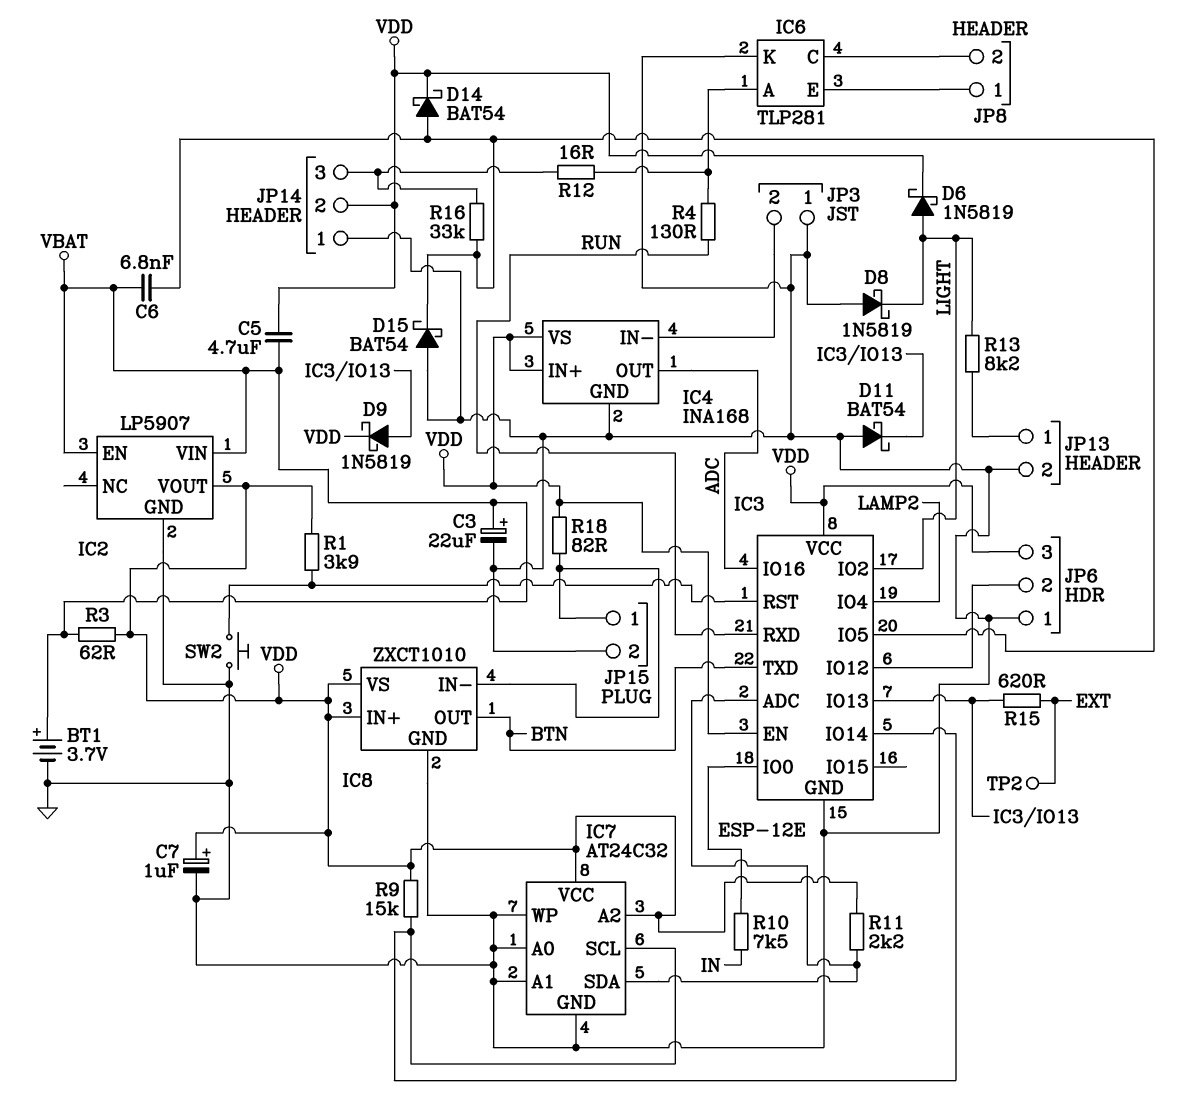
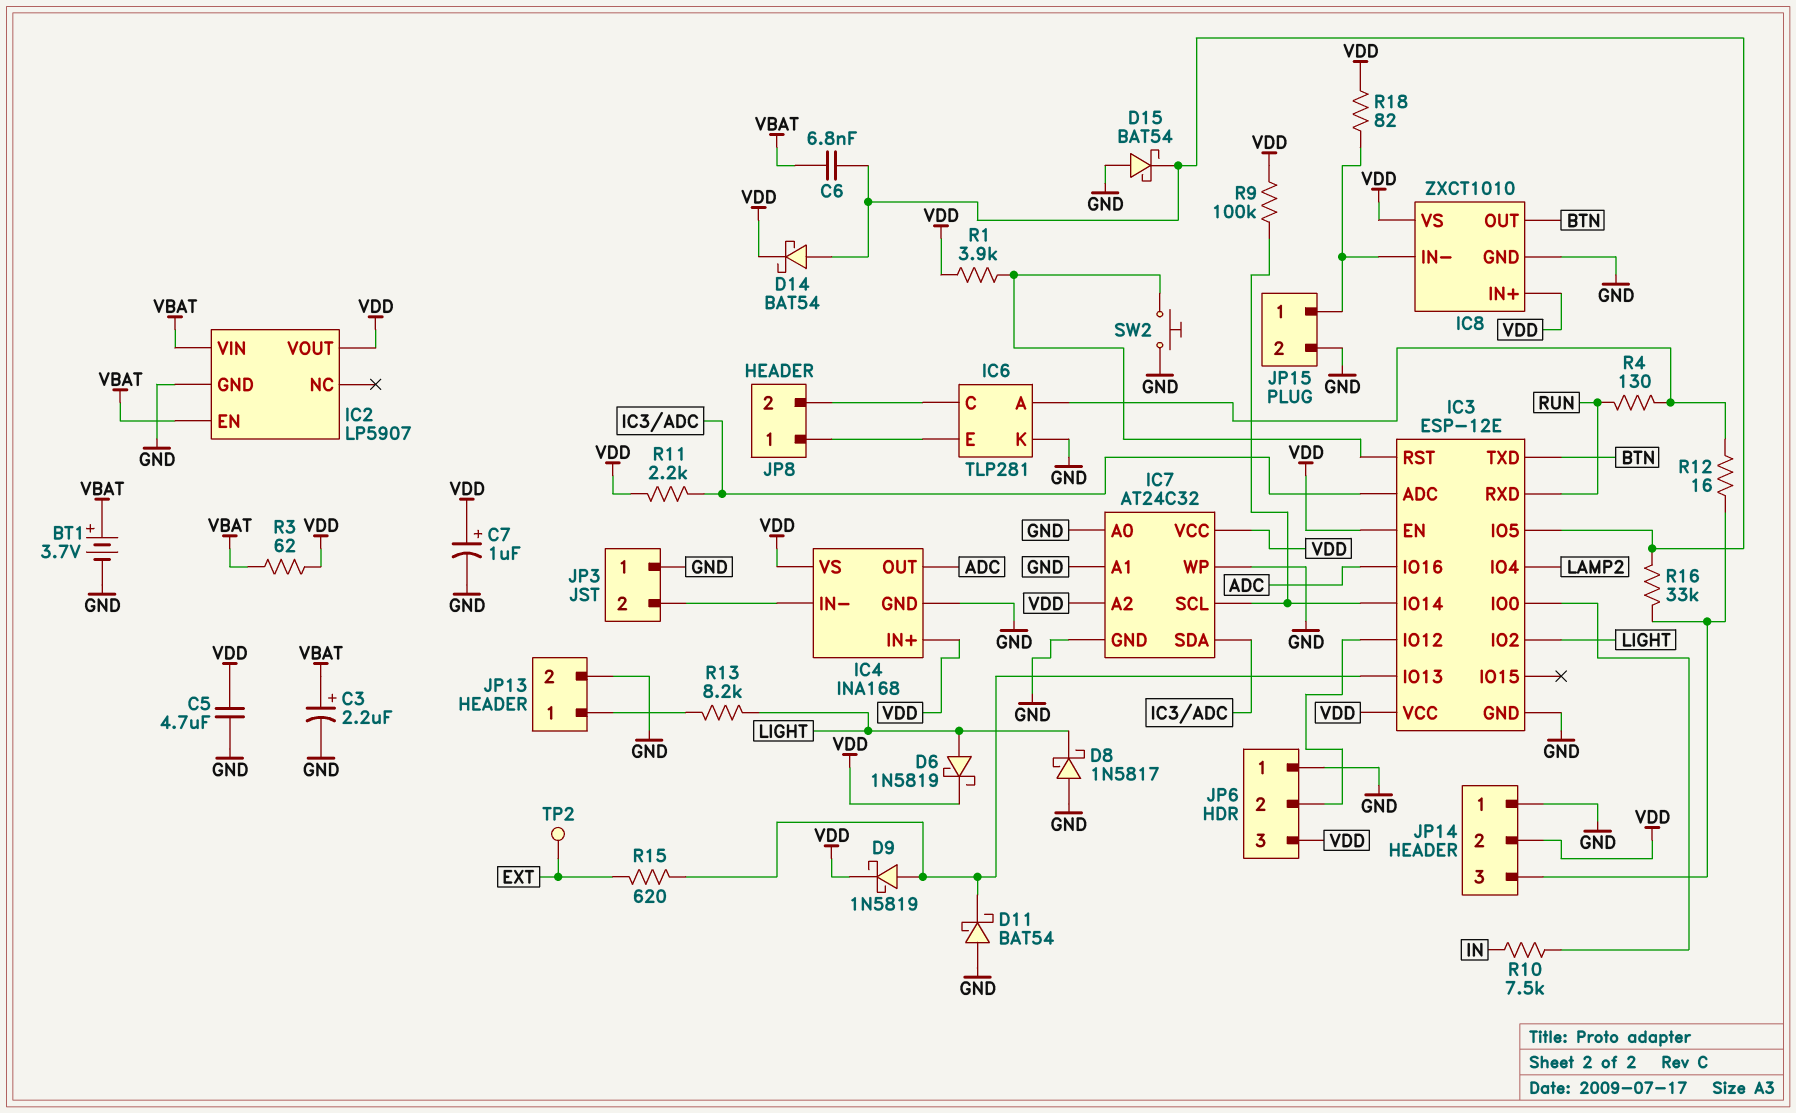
C3: 22uF (plus VBAT, minus GND) -> 2.2uF (plus VBAT, minus GND)
C5: 4.7uF (VBAT, VDD) -> 4.7uF (GND, VDD)
D8: schottky 1N5819 (A GND, K LIGHT) -> schottky 1N5817 (A GND, K LIGHT)
R9: 15k (IC3/IO14, VDD) -> 100k (IC3/IO14, VDD)

